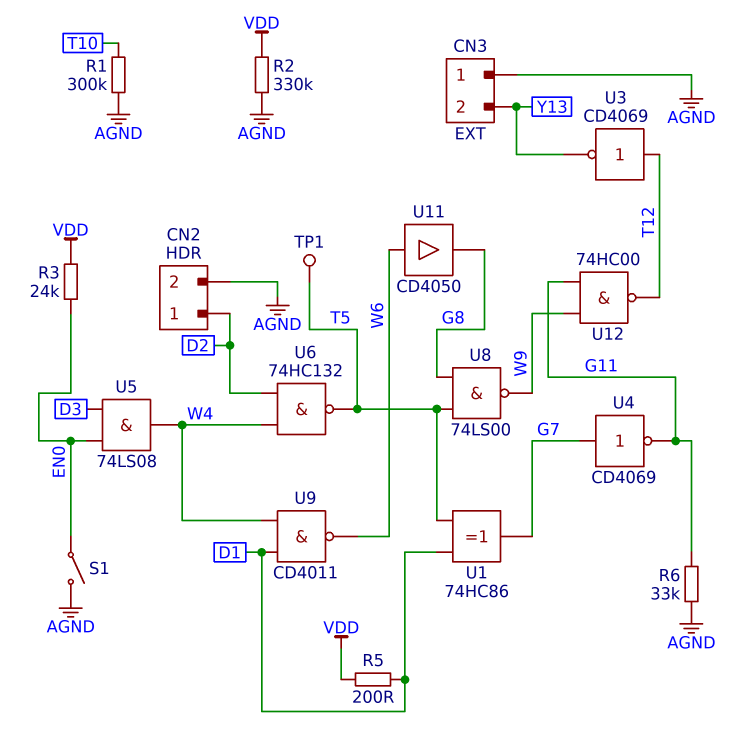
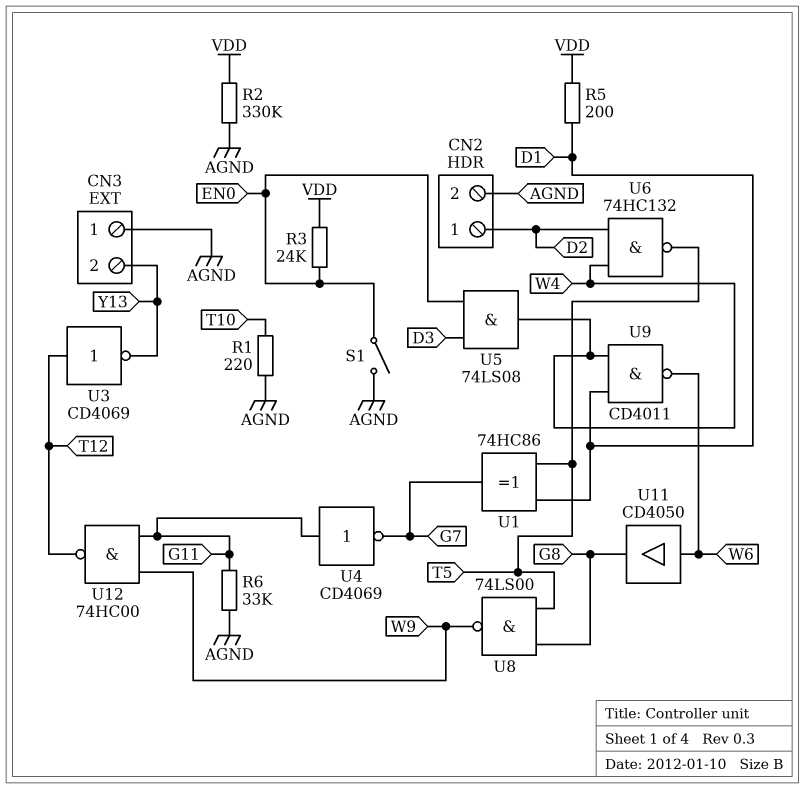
R1: 300k (AGND, T10) -> 220 (AGND, T10)
TP1: test point (T5) -> none
U4: NOT CD4069 (in G7, out G11) -> NOT CD4069 (in G11, out G7)

